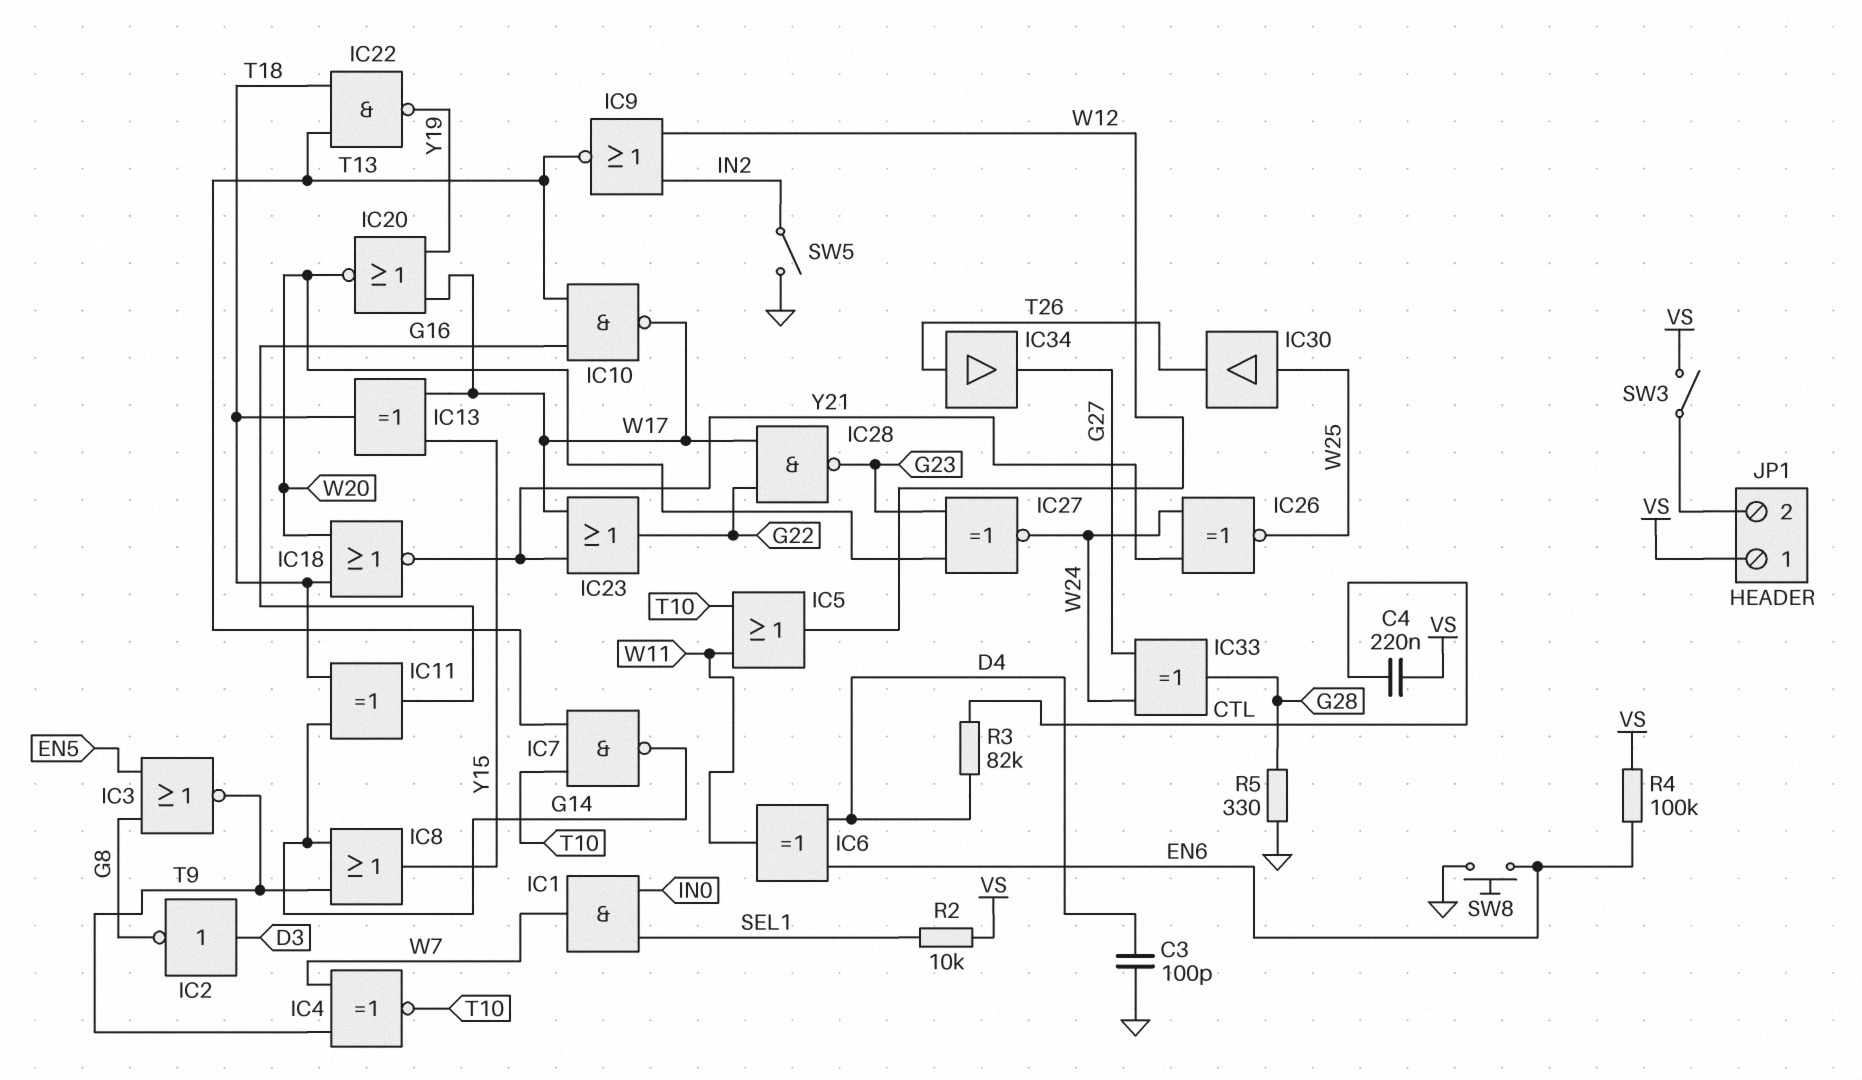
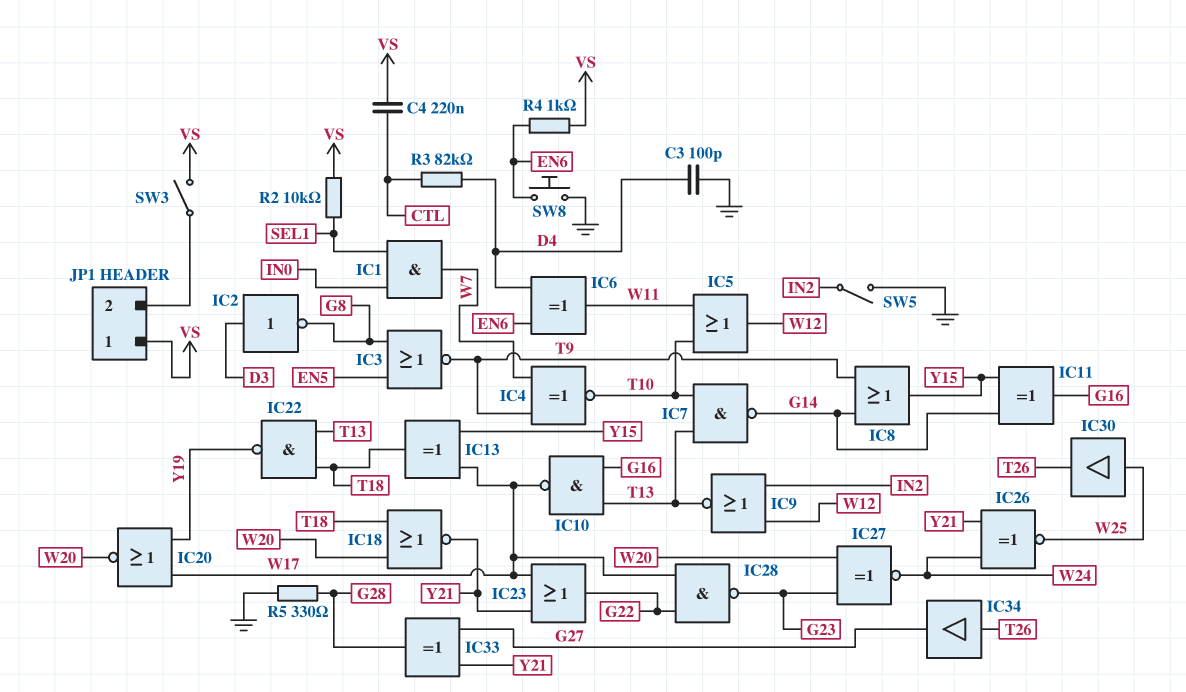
IC11: XOR (in G14, in T18, out G16) -> XOR (in G14, in Y15, out G16)
IC33: XOR (in G27, in W24, out G28) -> XOR (in G27, in Y21, out G28)
R4: 100k (EN6, VS) -> 1k (EN6, VS)

